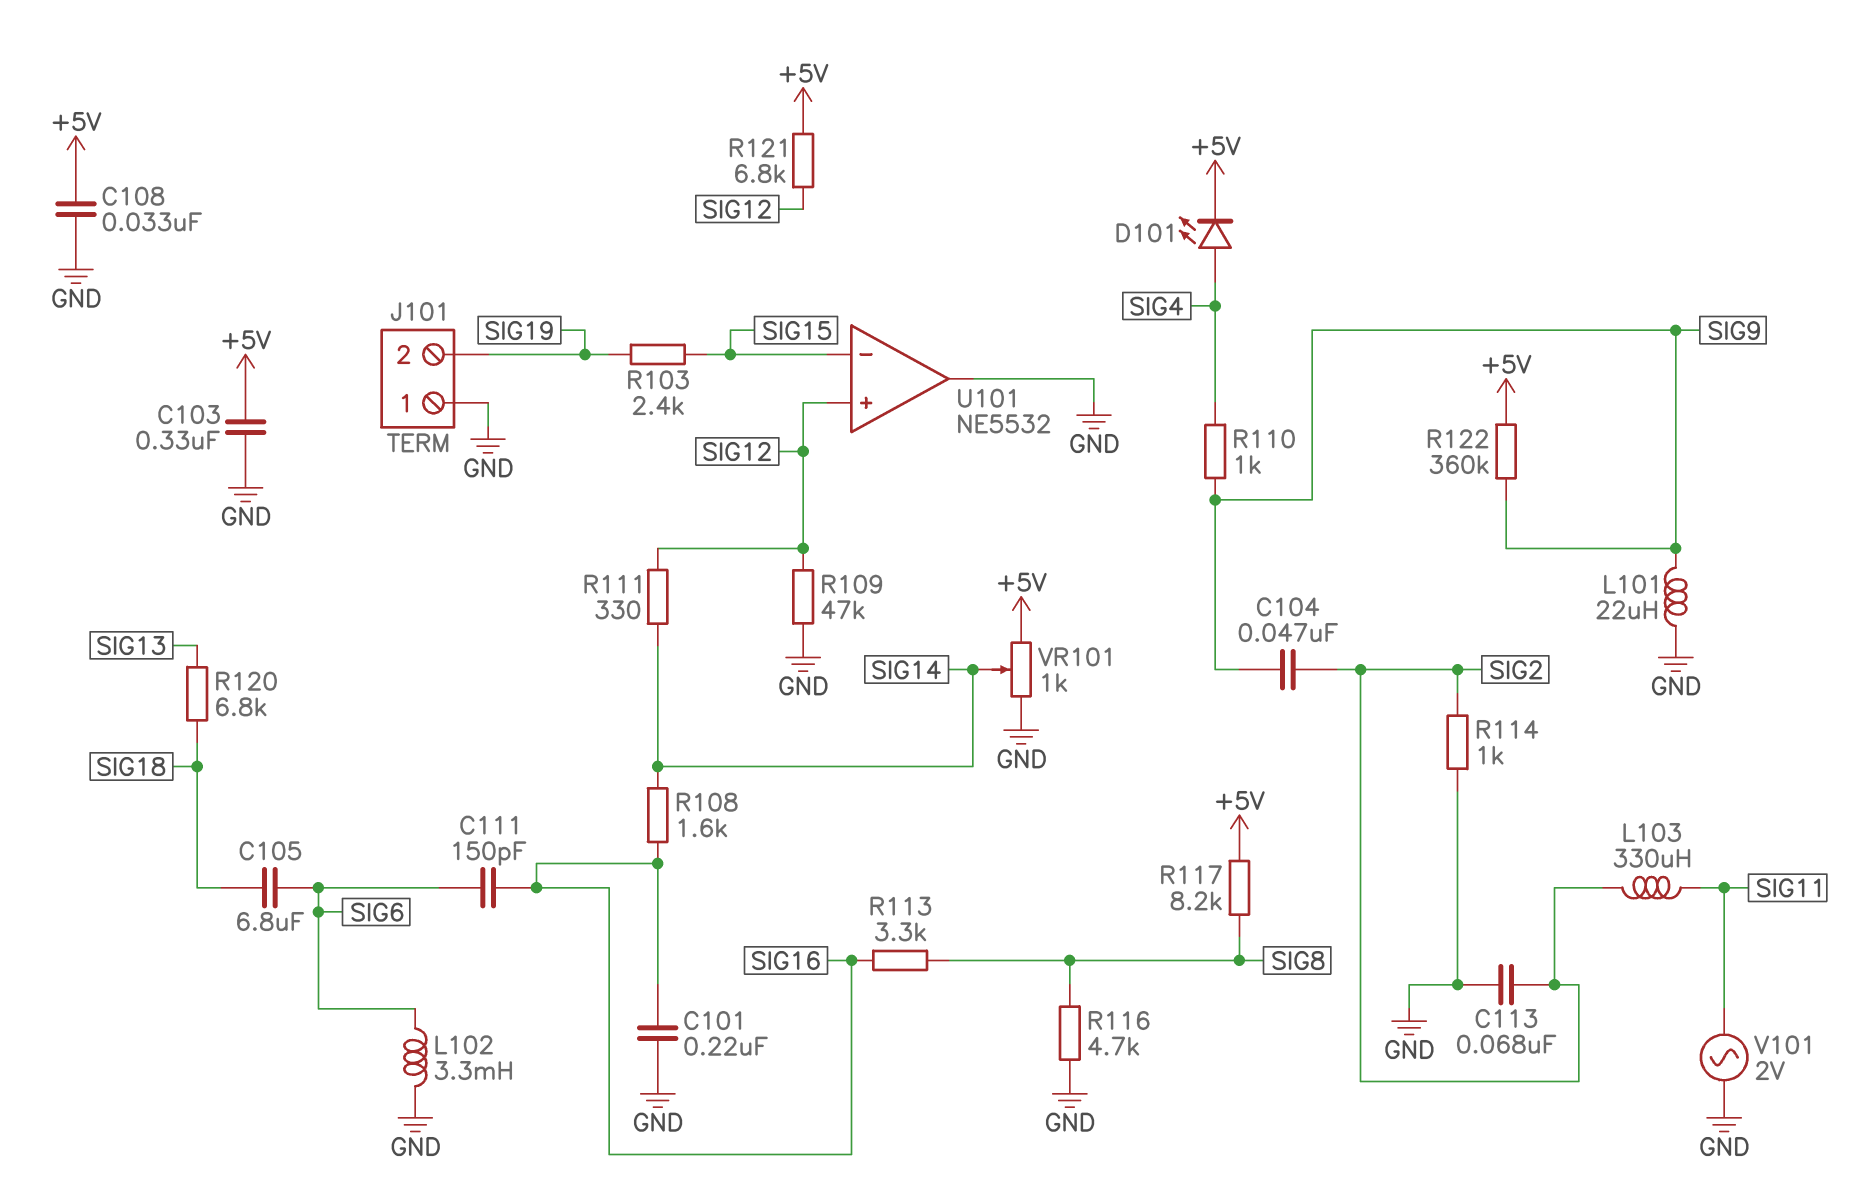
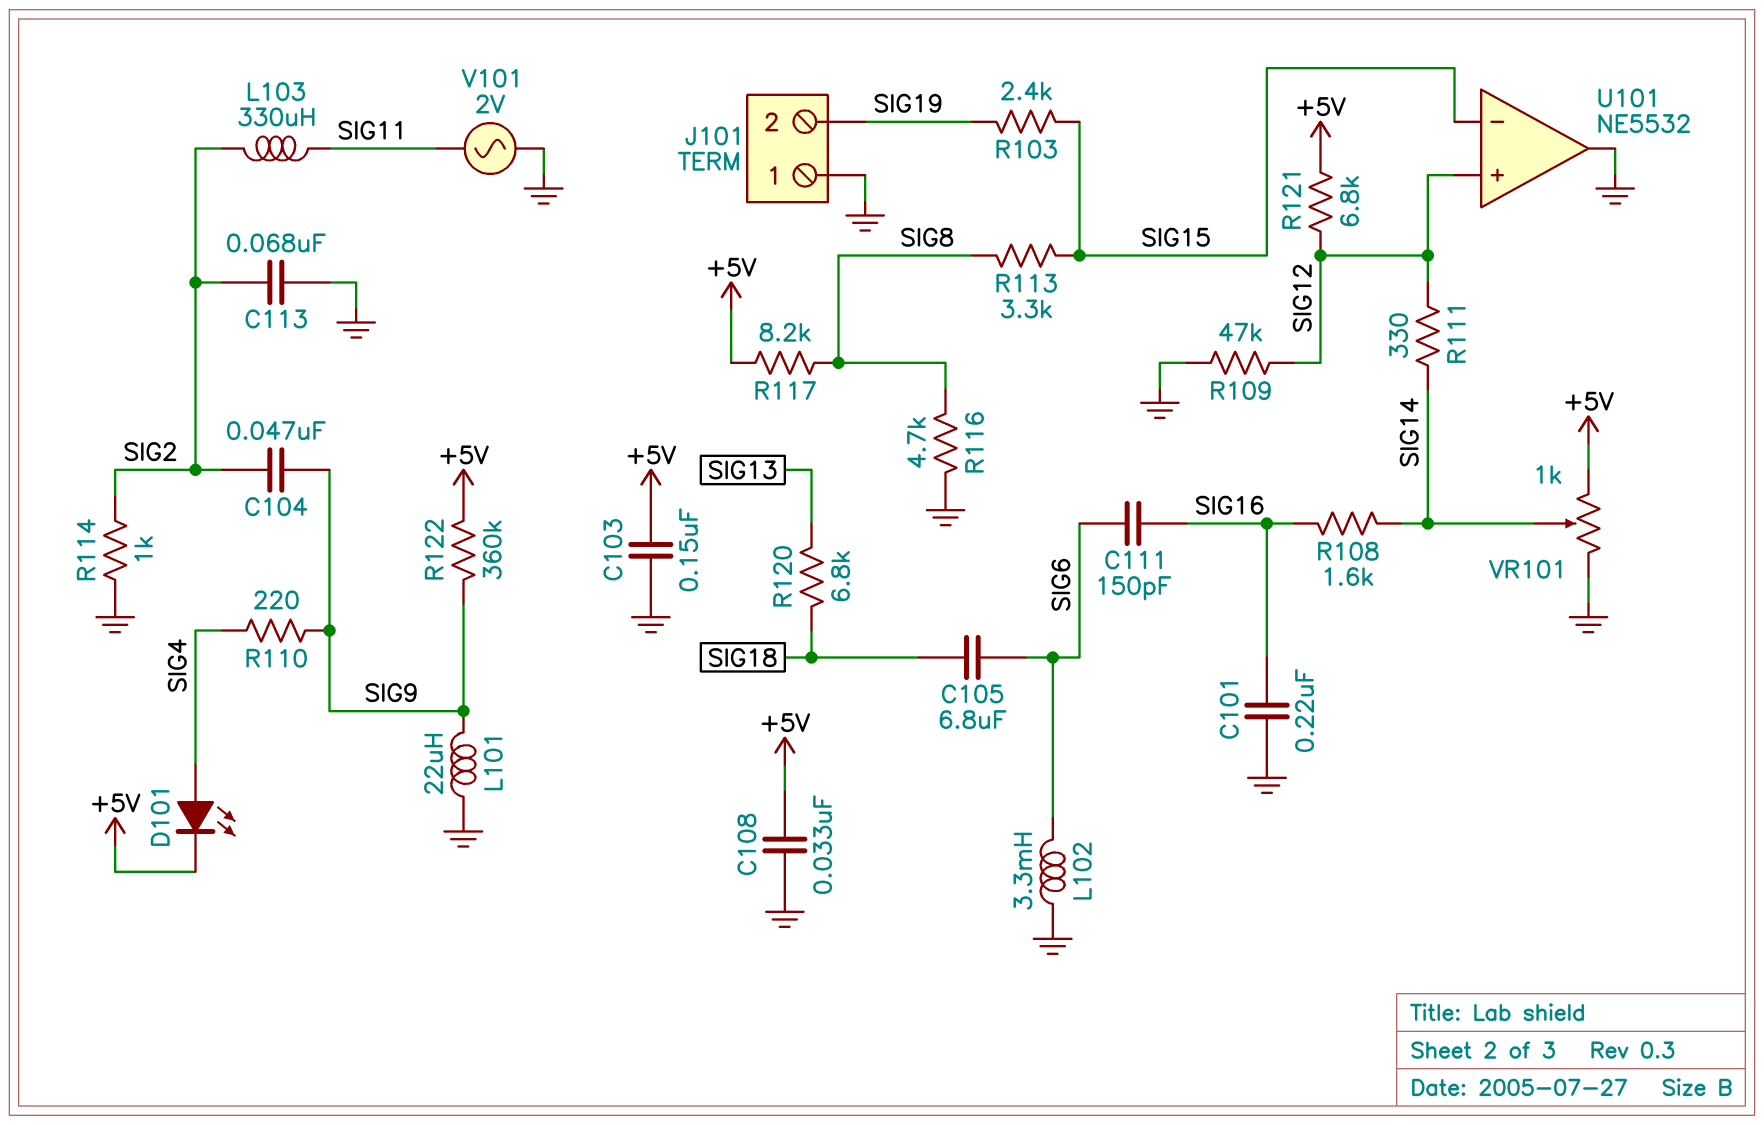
C103: 330nF (+5V, GND) -> 150nF (+5V, GND)
R110: 1k (SIG4, SIG9) -> 220 (SIG4, SIG9)
R113: 3.3k (SIG8, SIG16) -> 3.3k (SIG8, SIG15)

